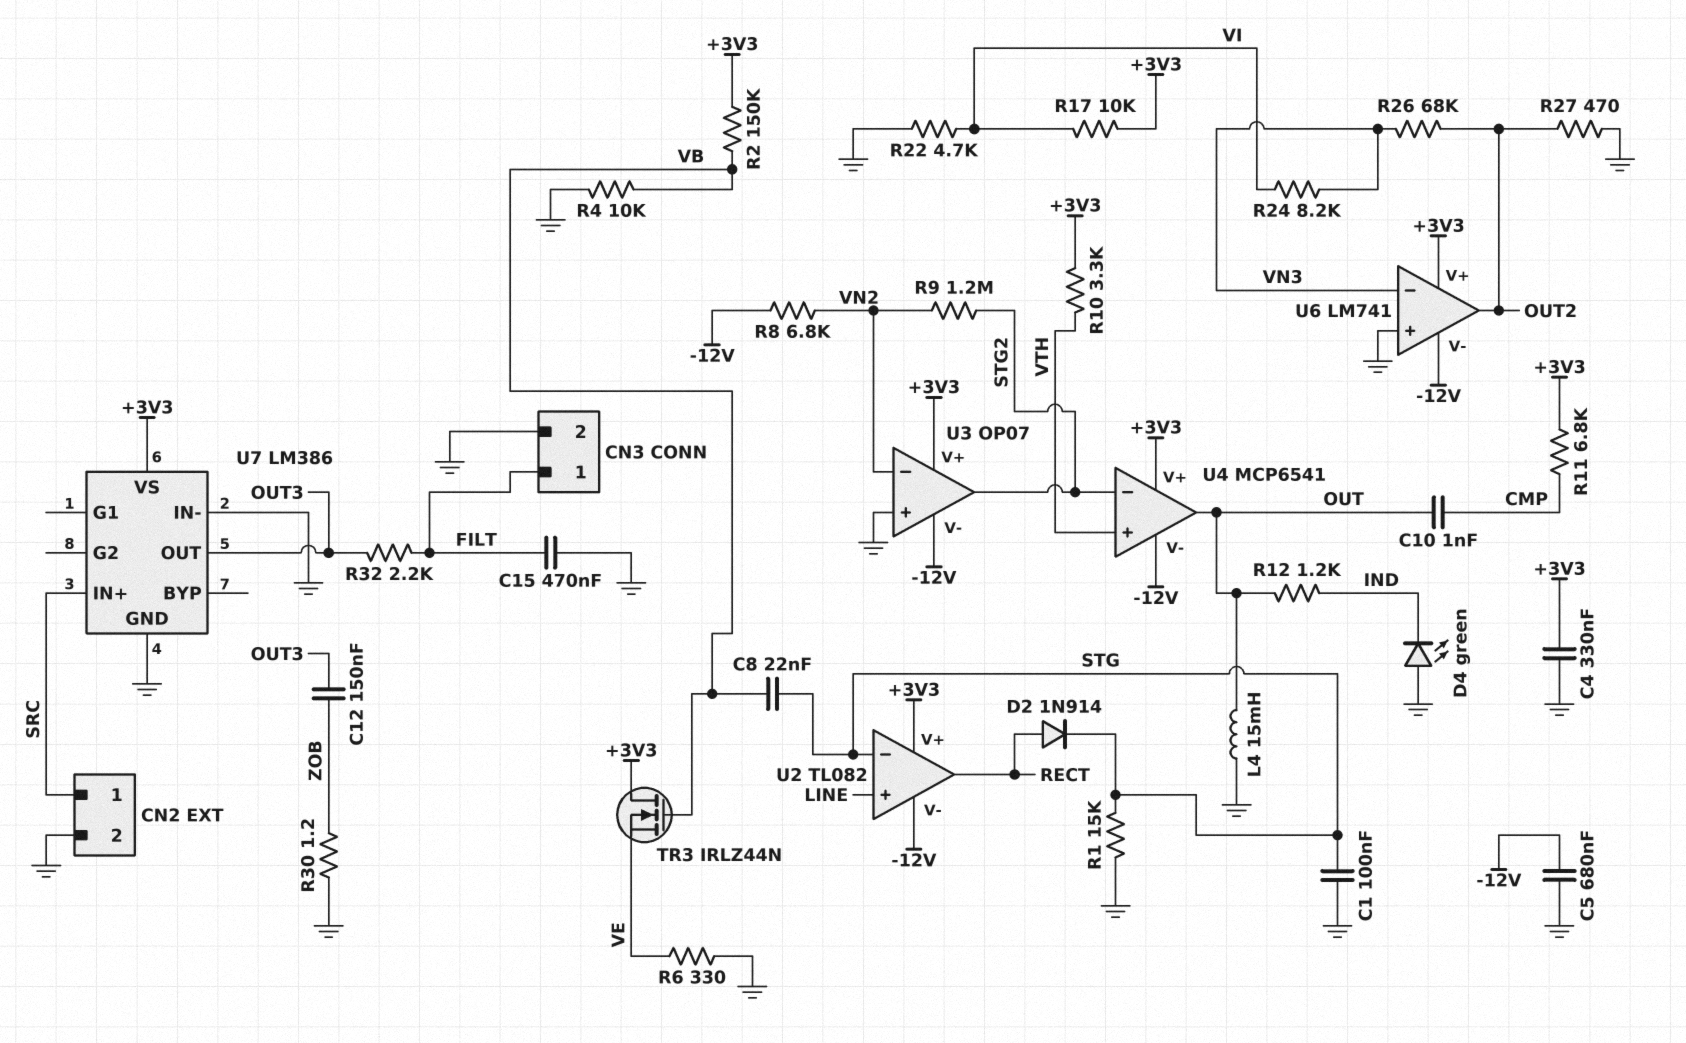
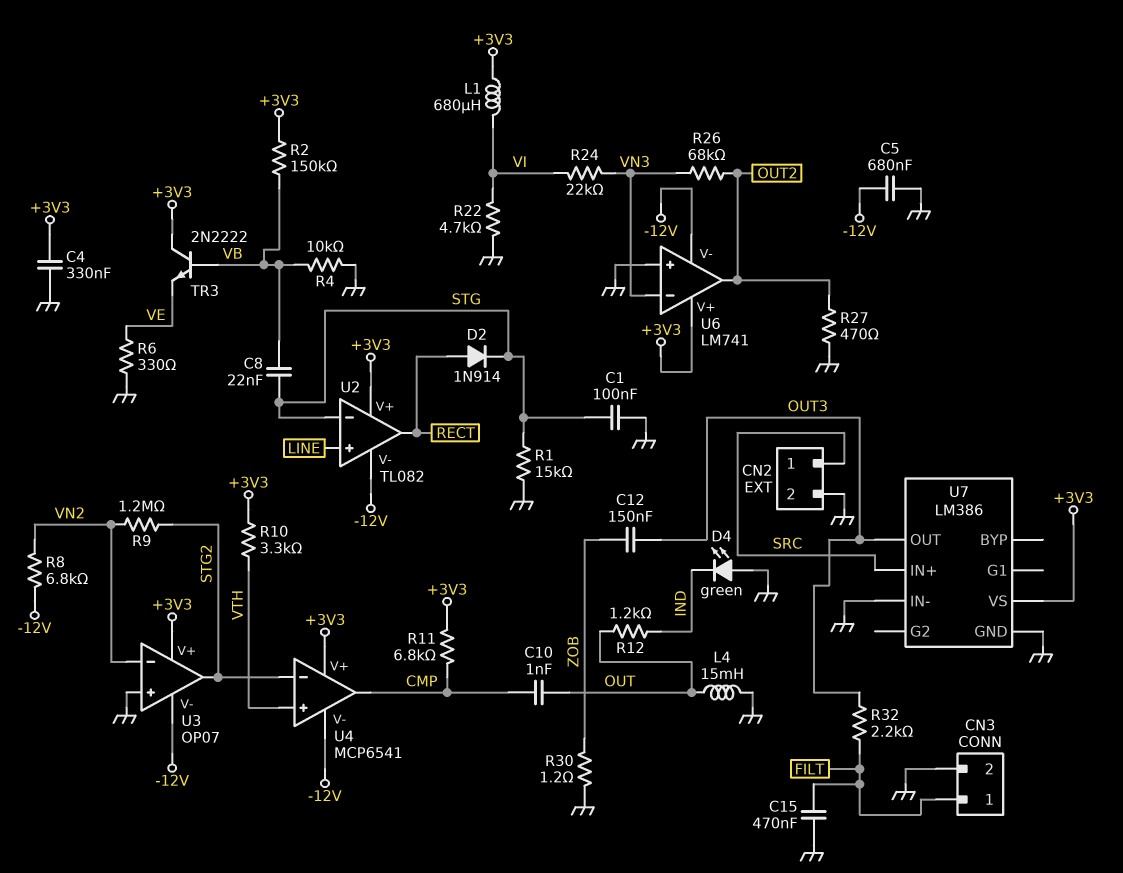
L1: none -> 680uH (+3V3, VI)
R17: 10k (+3V3, VI) -> none
R24: 8.2k (VI, VN3) -> 22k (VI, VN3)
TR3: NMOS IRLZ44N (G VB, D +3V3, S VE) -> NPN 2N2222 (B VB, C +3V3, E VE)
U4 pin out: OUT -> CMP

